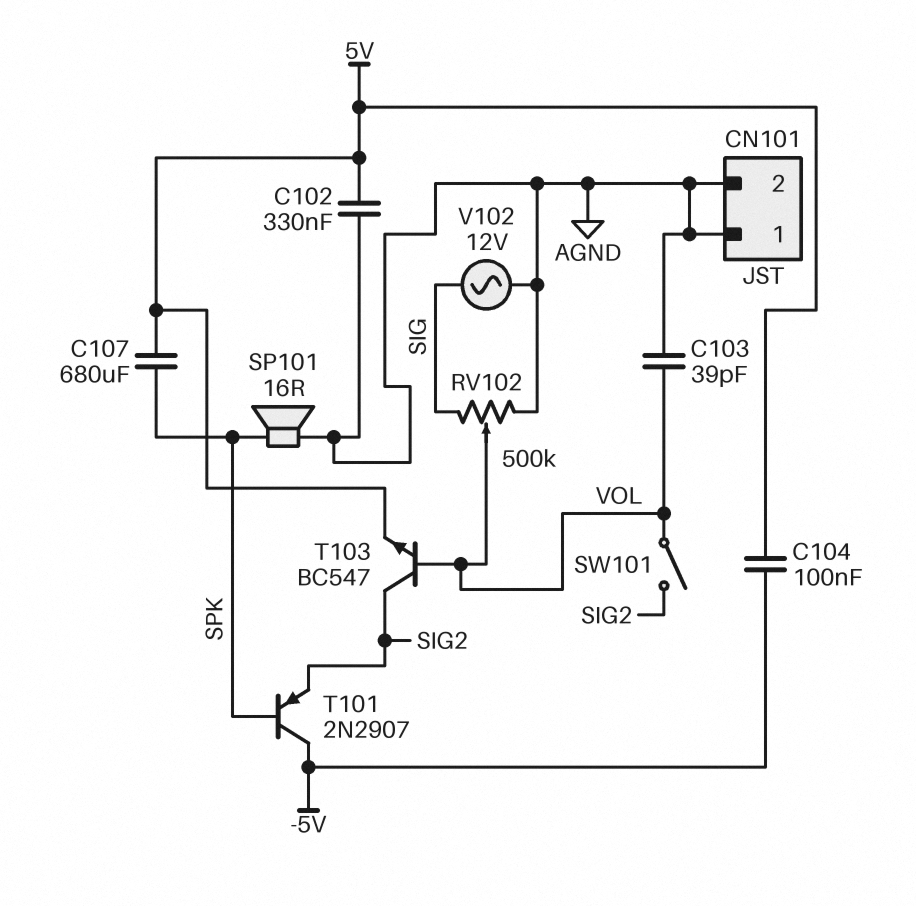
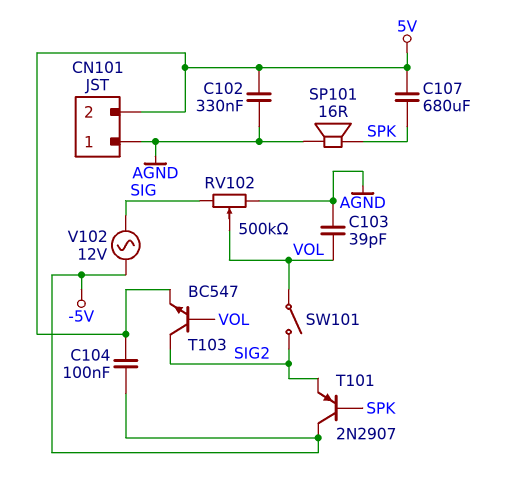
CN101 pin 2: AGND -> 5V
V102: AC 12V (AGND, SIG) -> AC 12V (-5V, SIG)

